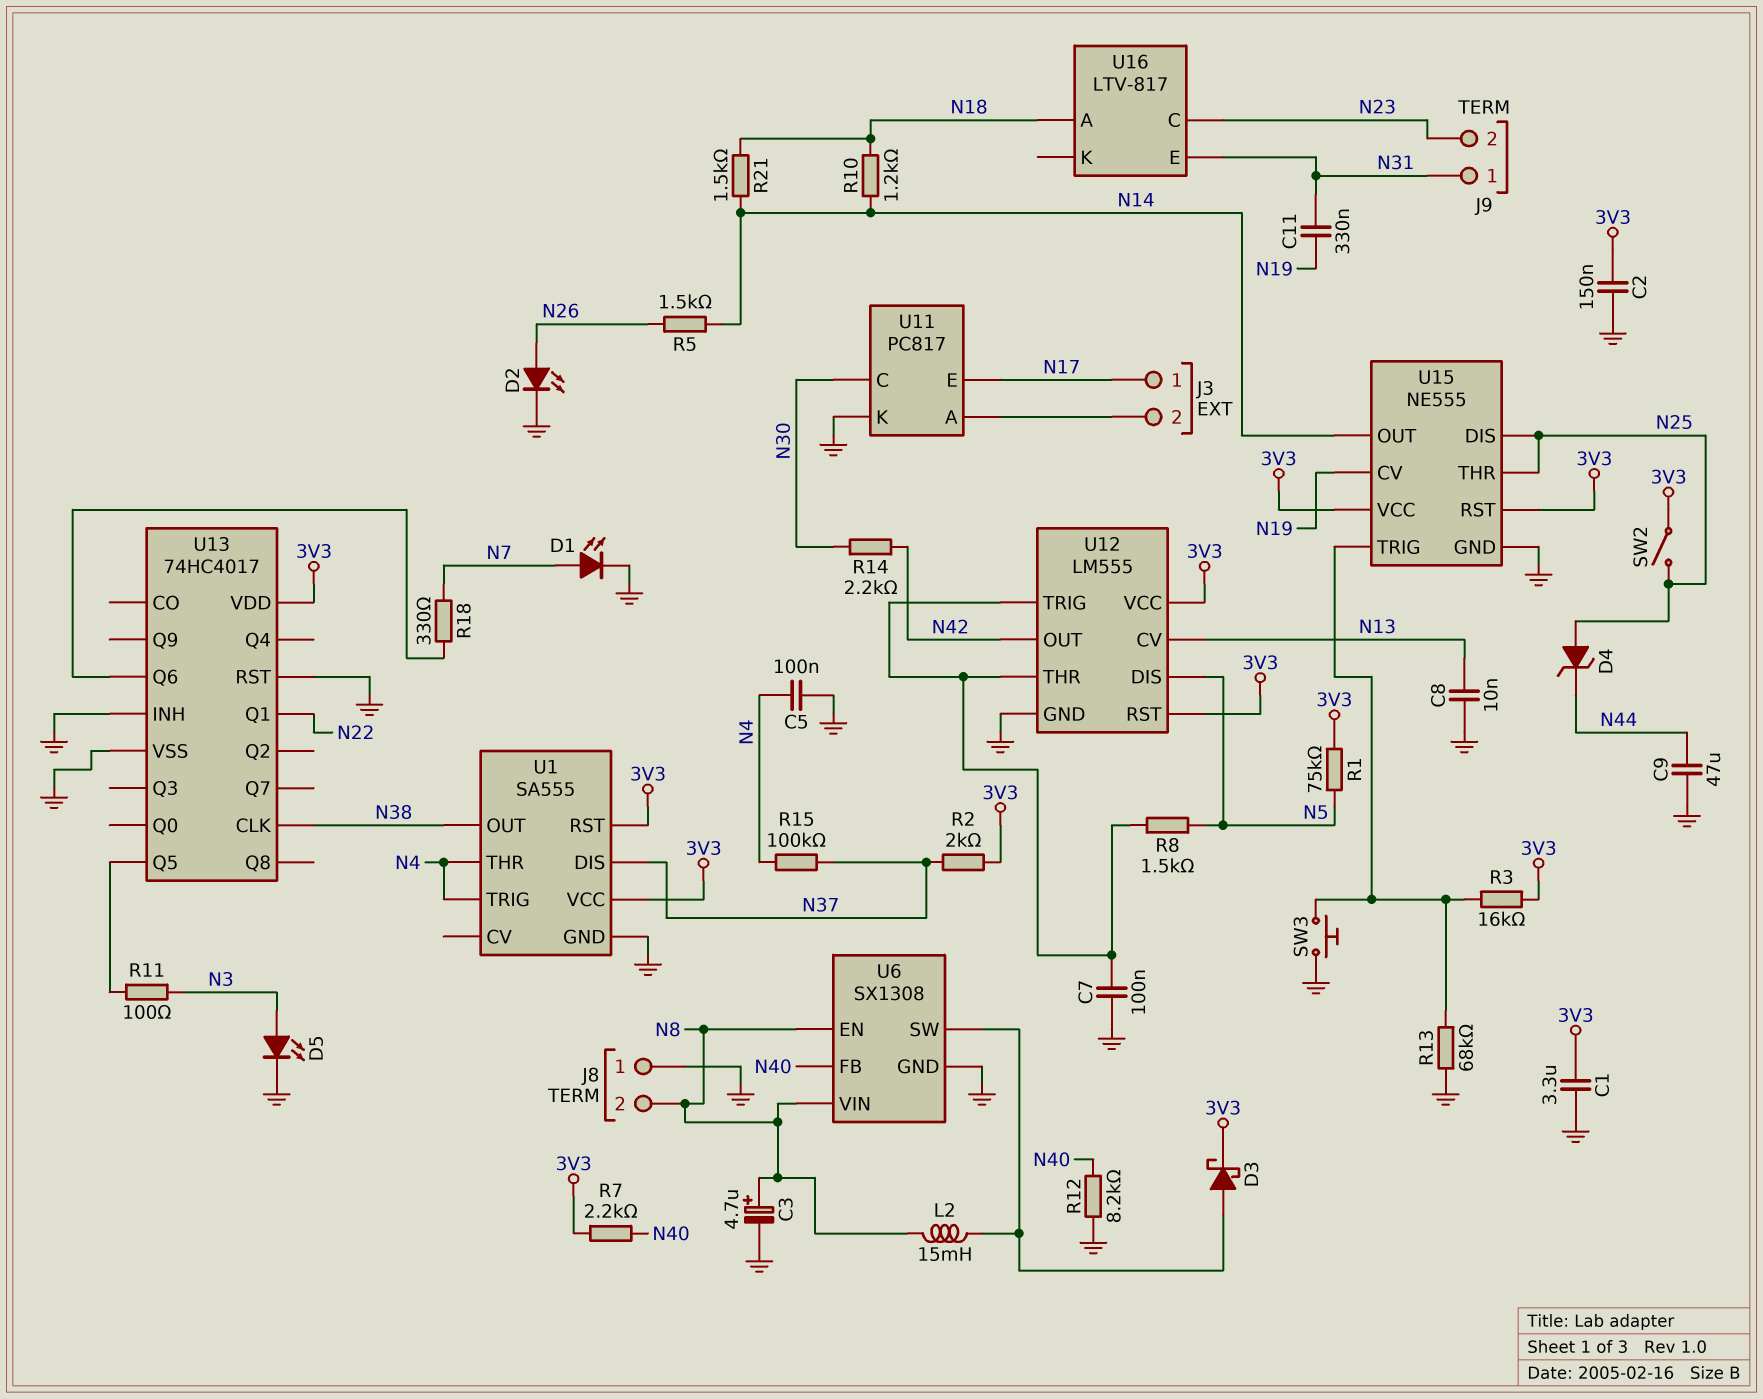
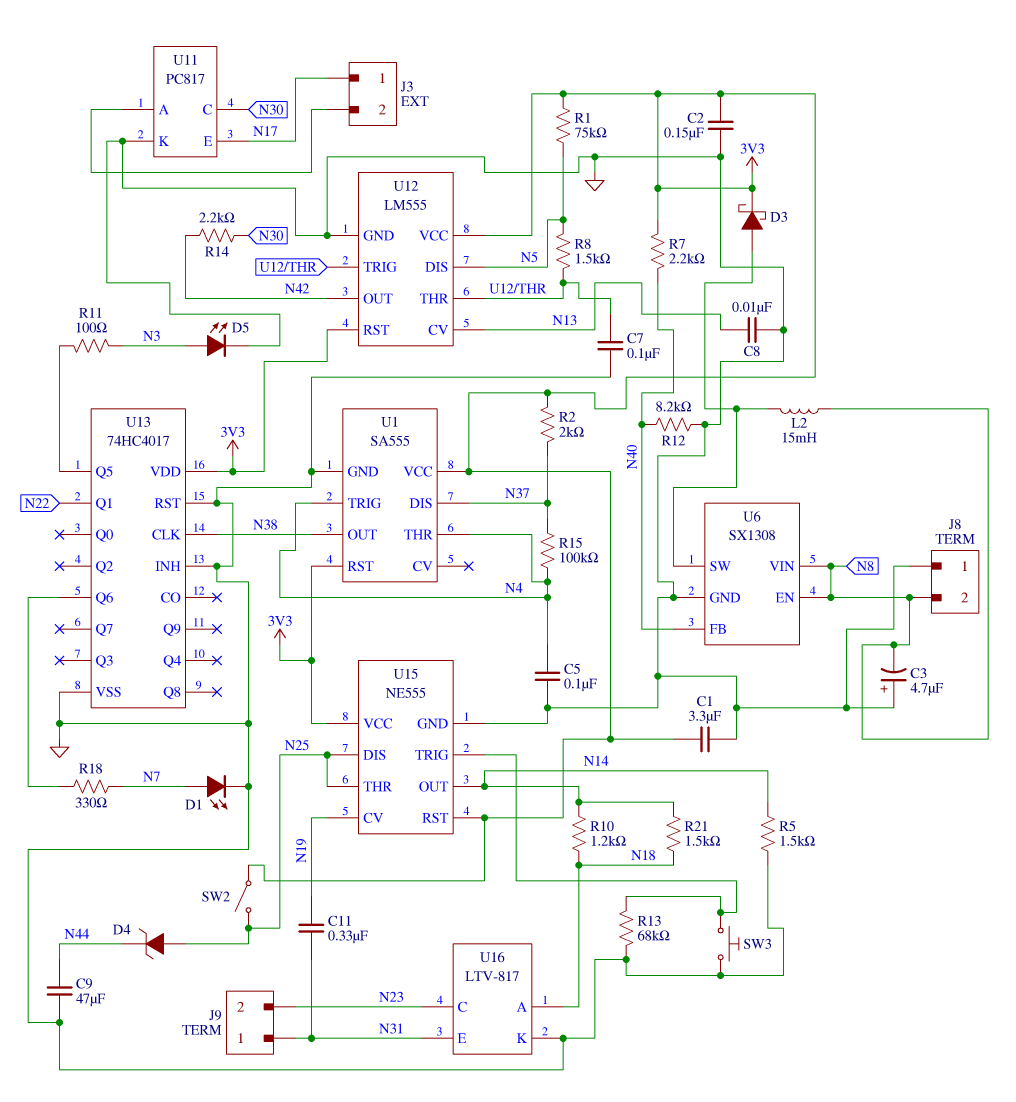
C3: 4.7uF (plus N8, minus GND) -> 4.7uF (plus GND, minus N8)
D2: LED (A N26, K GND) -> none
R3: 16k (3V3, U15/TRIG) -> none
R5: 1.5k (N14, N26) -> 1.5k (GND, N14)
U16 pin K: none -> GND

